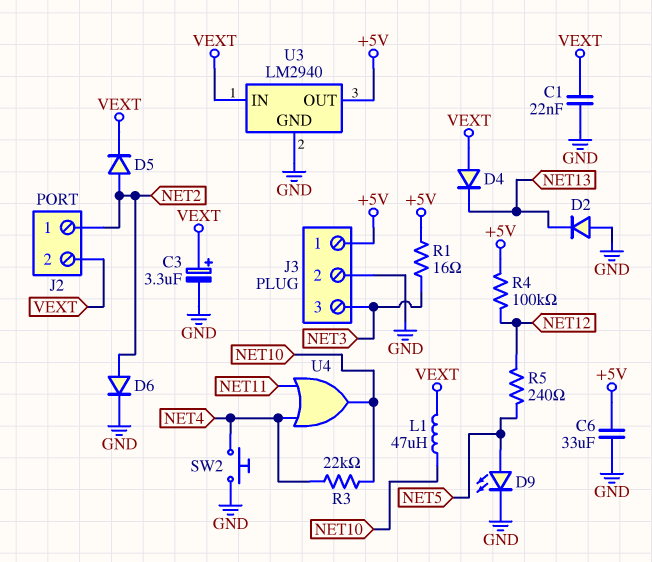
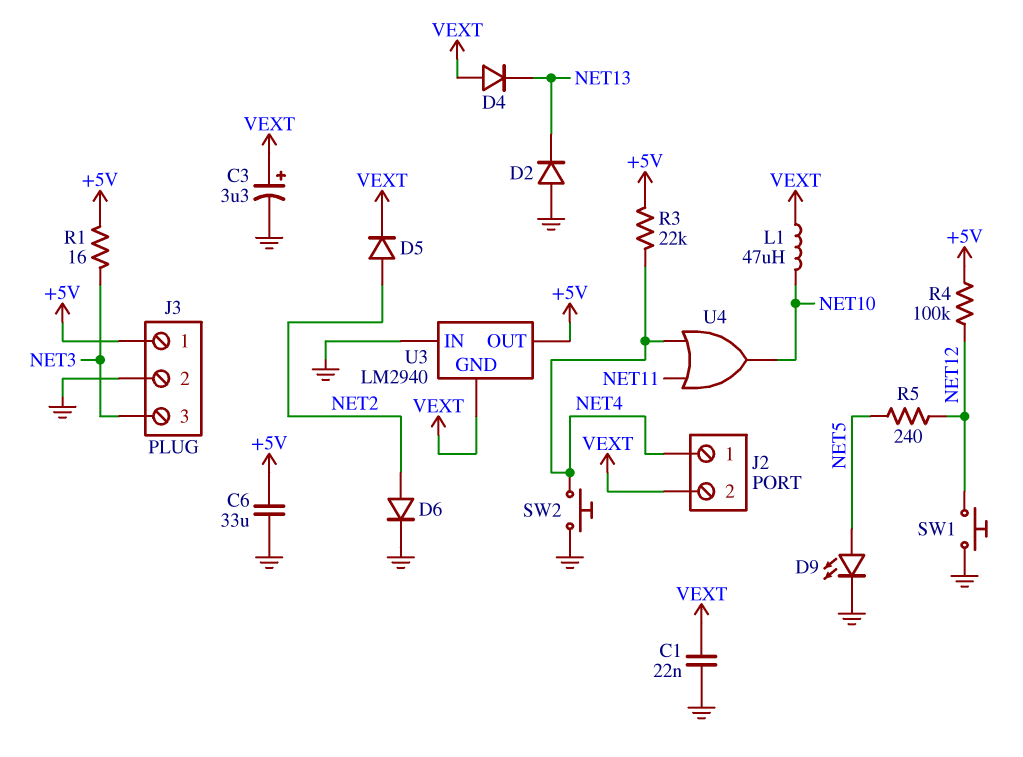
J2 pin 1: NET2 -> NET4
R3: 22k (NET4, NET10) -> 22k (+5V, NET4)
SW1: none -> button (GND, NET12)
U3 pin GND: GND -> VEXT
U3 pin IN: VEXT -> GND

